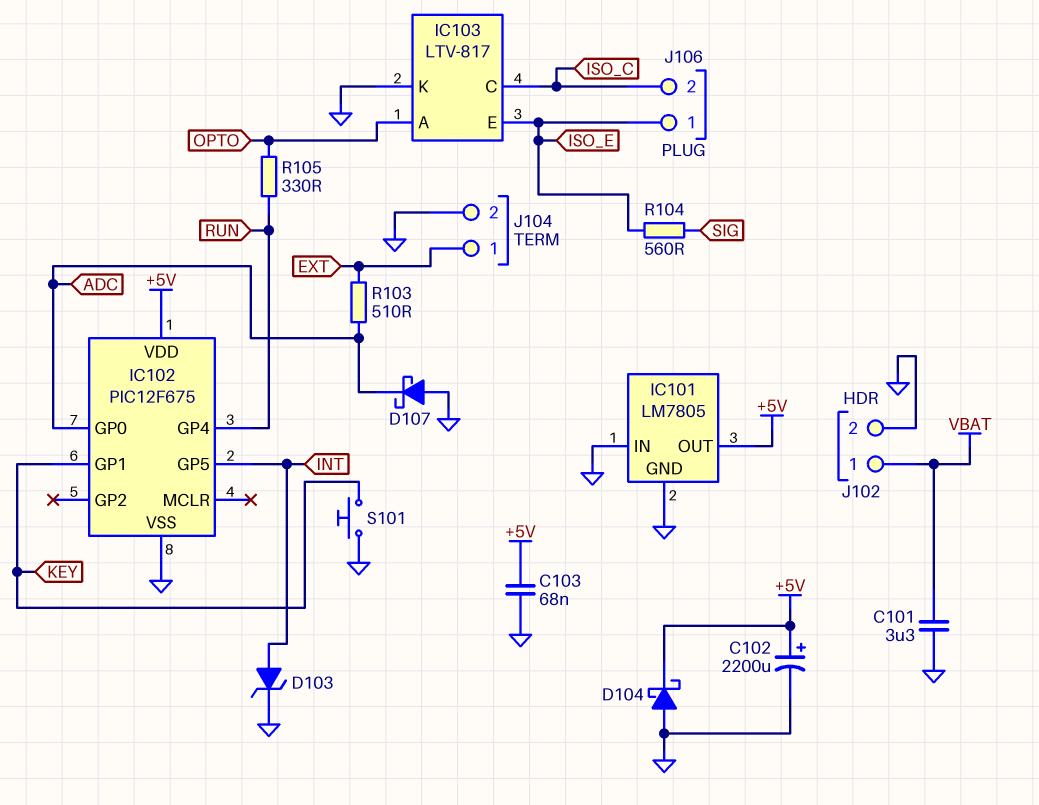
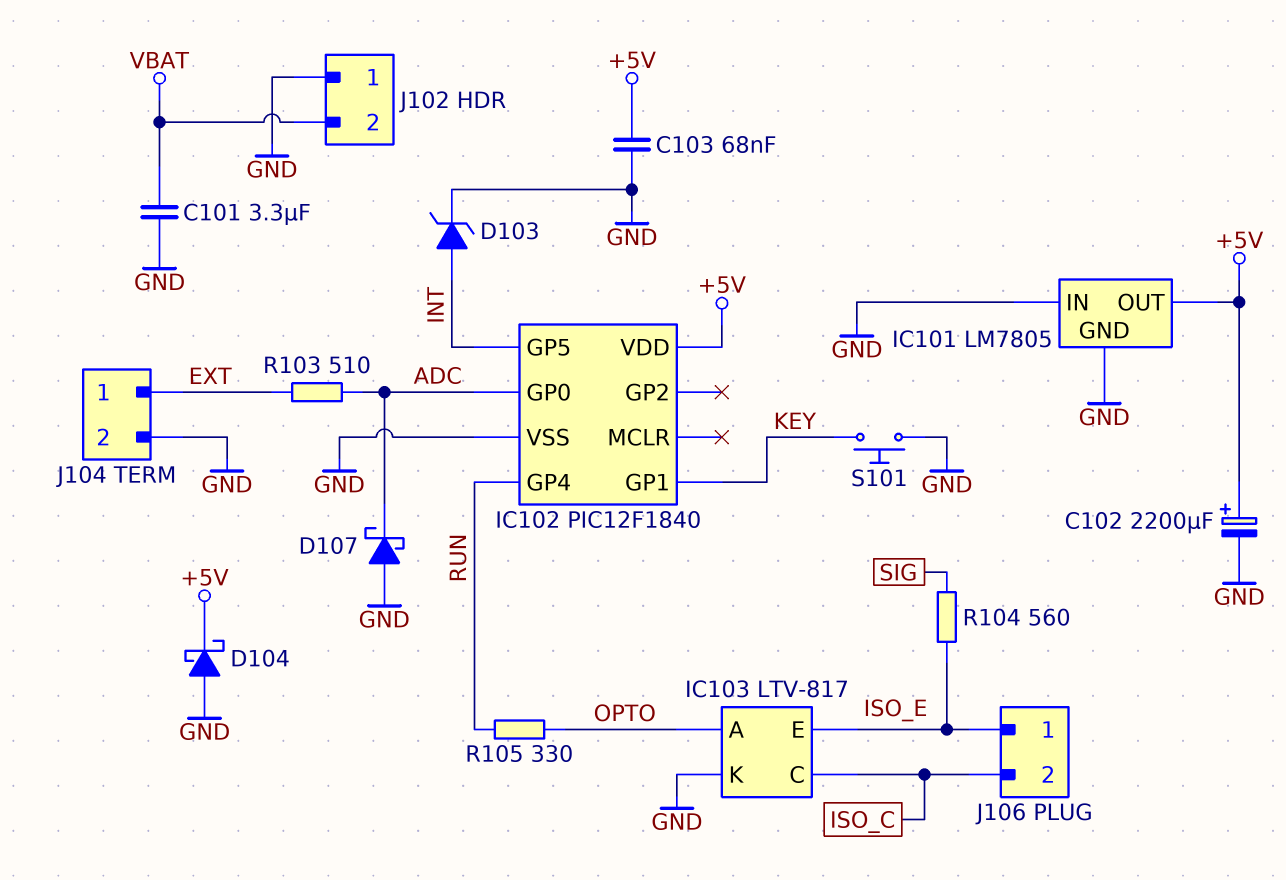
IC102: PIC12F675 -> PIC12F1840
J102 pin 1: VBAT -> GND
J102 pin 2: GND -> VBAT

